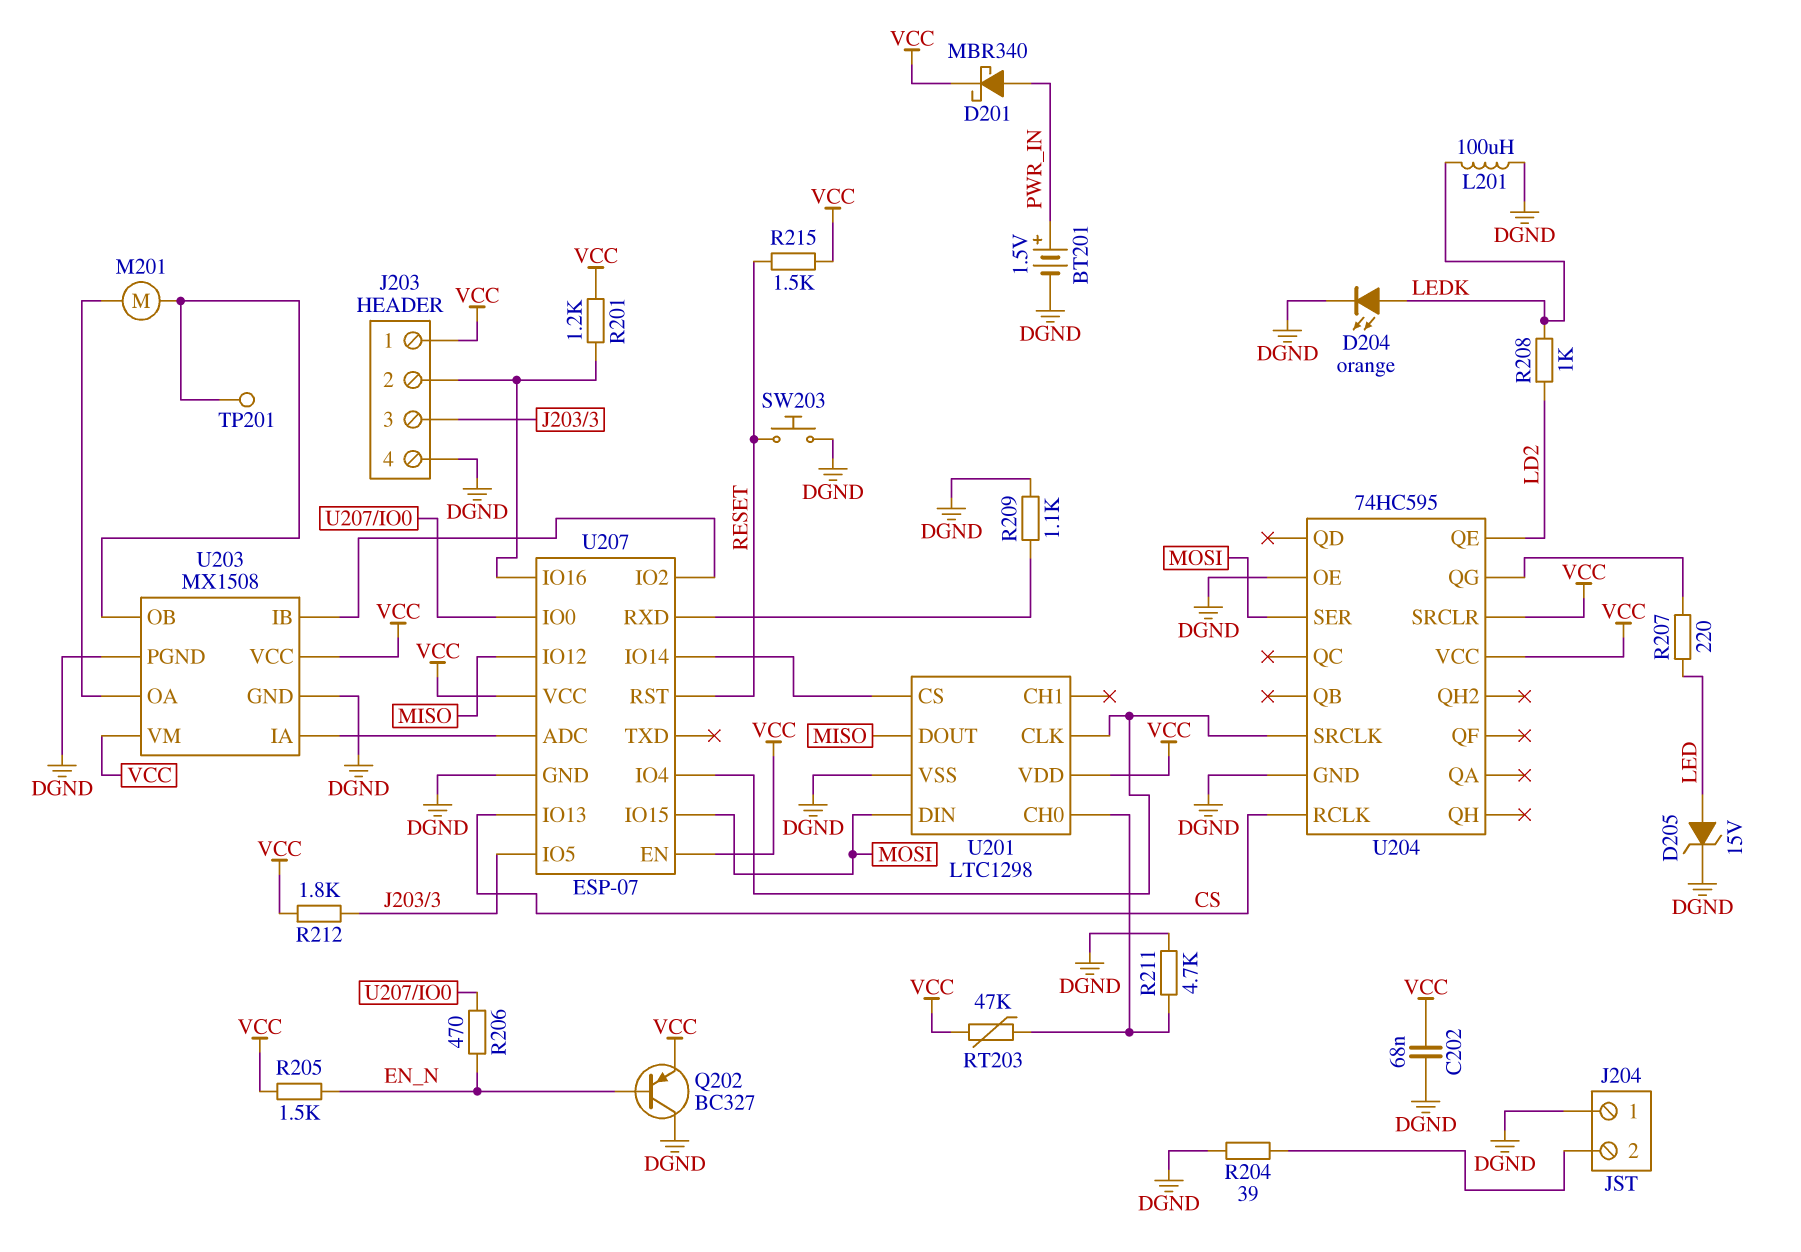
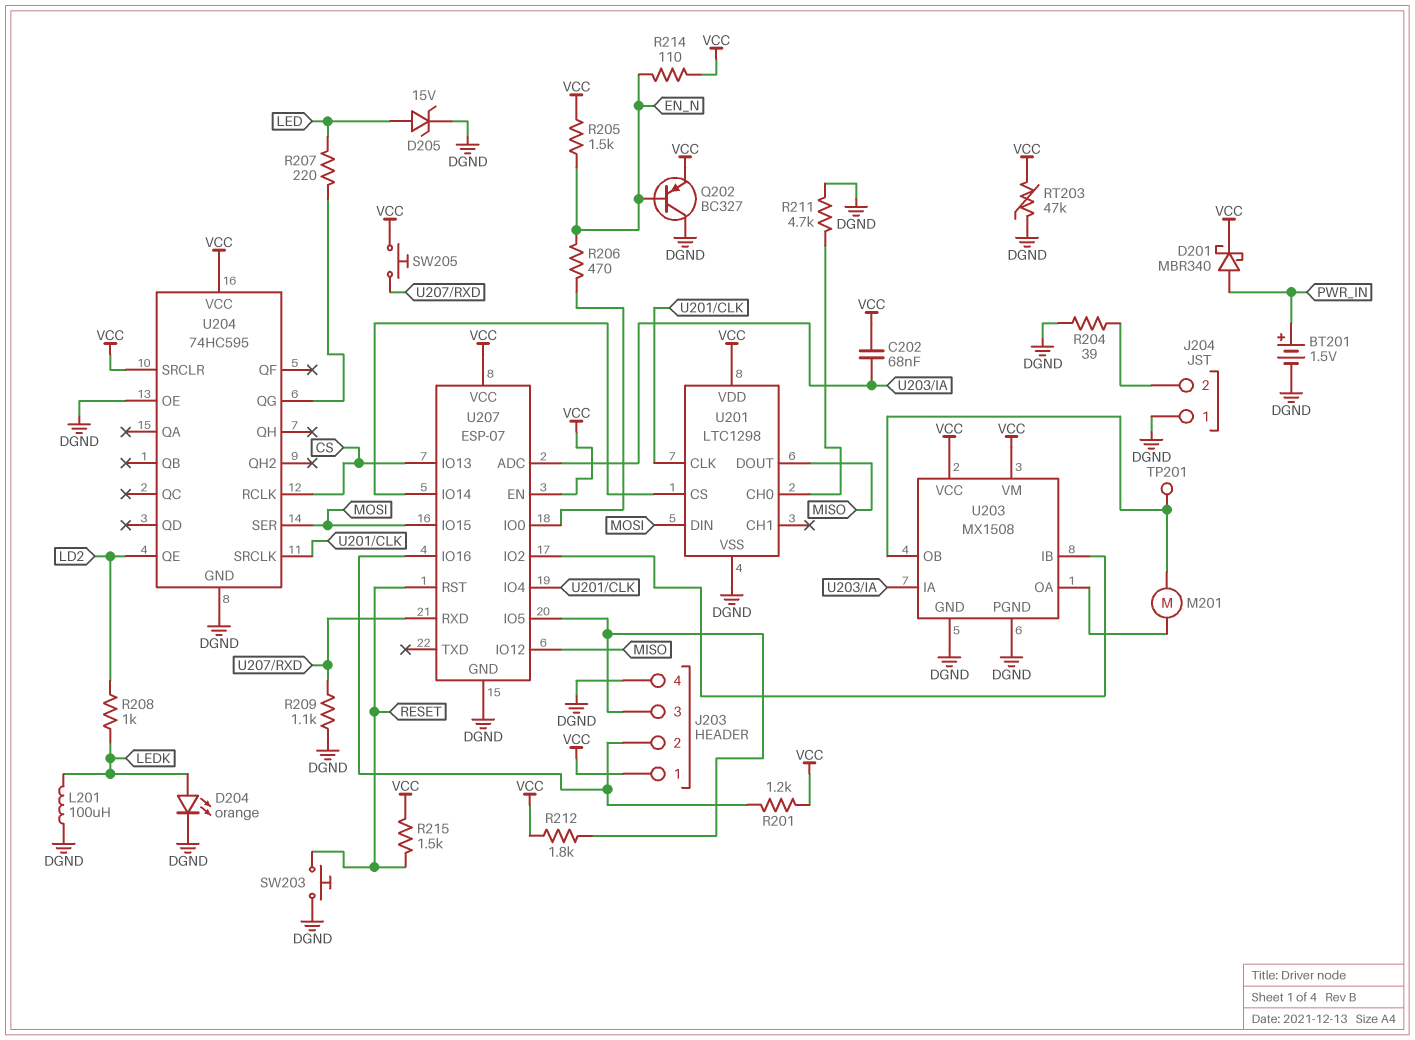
C202: 68nF (DGND, VCC) -> 68nF (U203/IA, VCC)
R214: none -> 110 (EN_N, VCC)
RT203: 47k (U201/CH0, VCC) -> 47k (DGND, VCC)
SW205: none -> button (U207/RXD, VCC)

